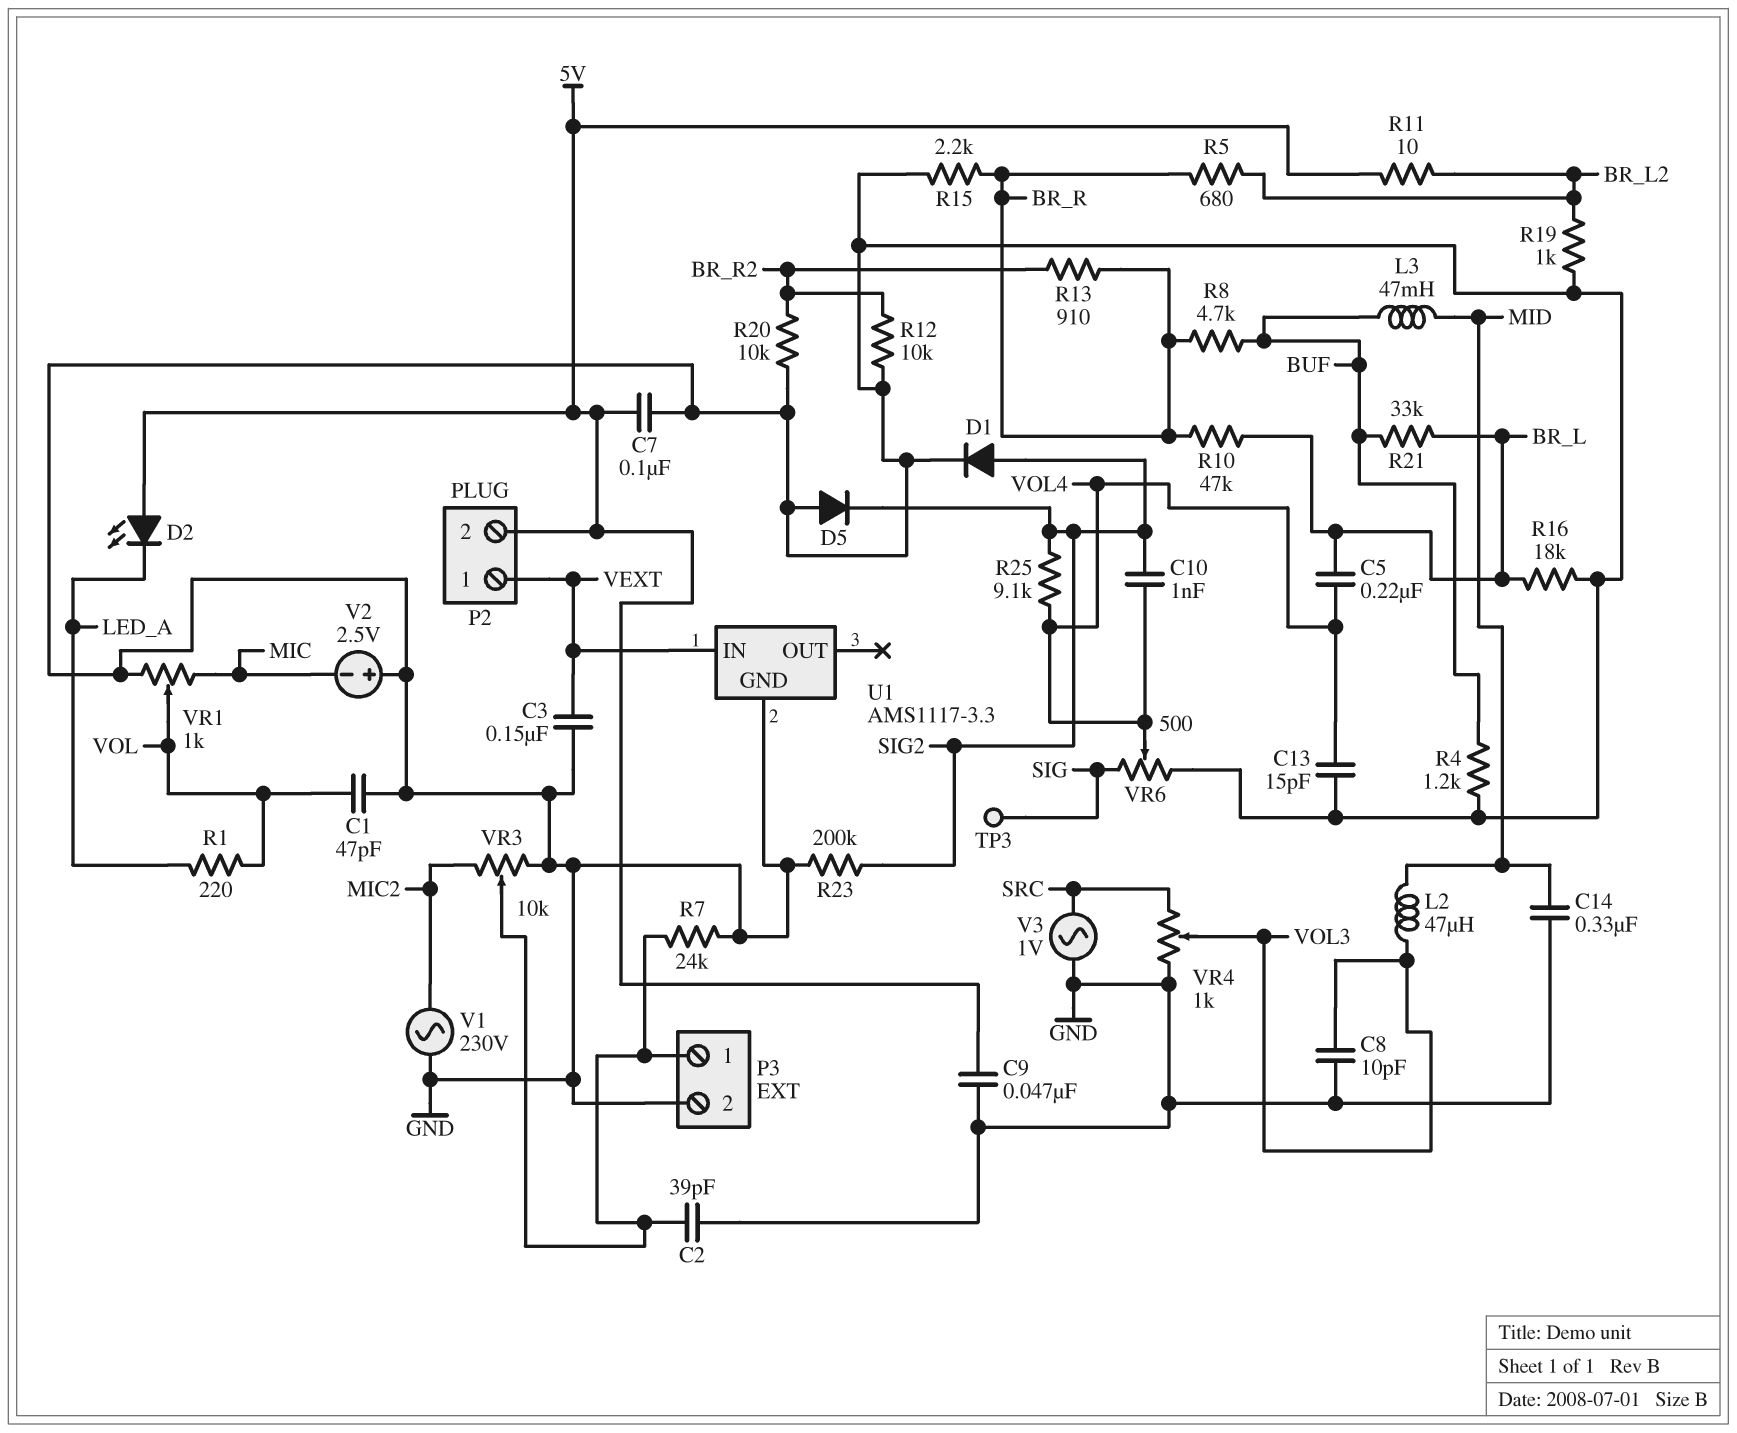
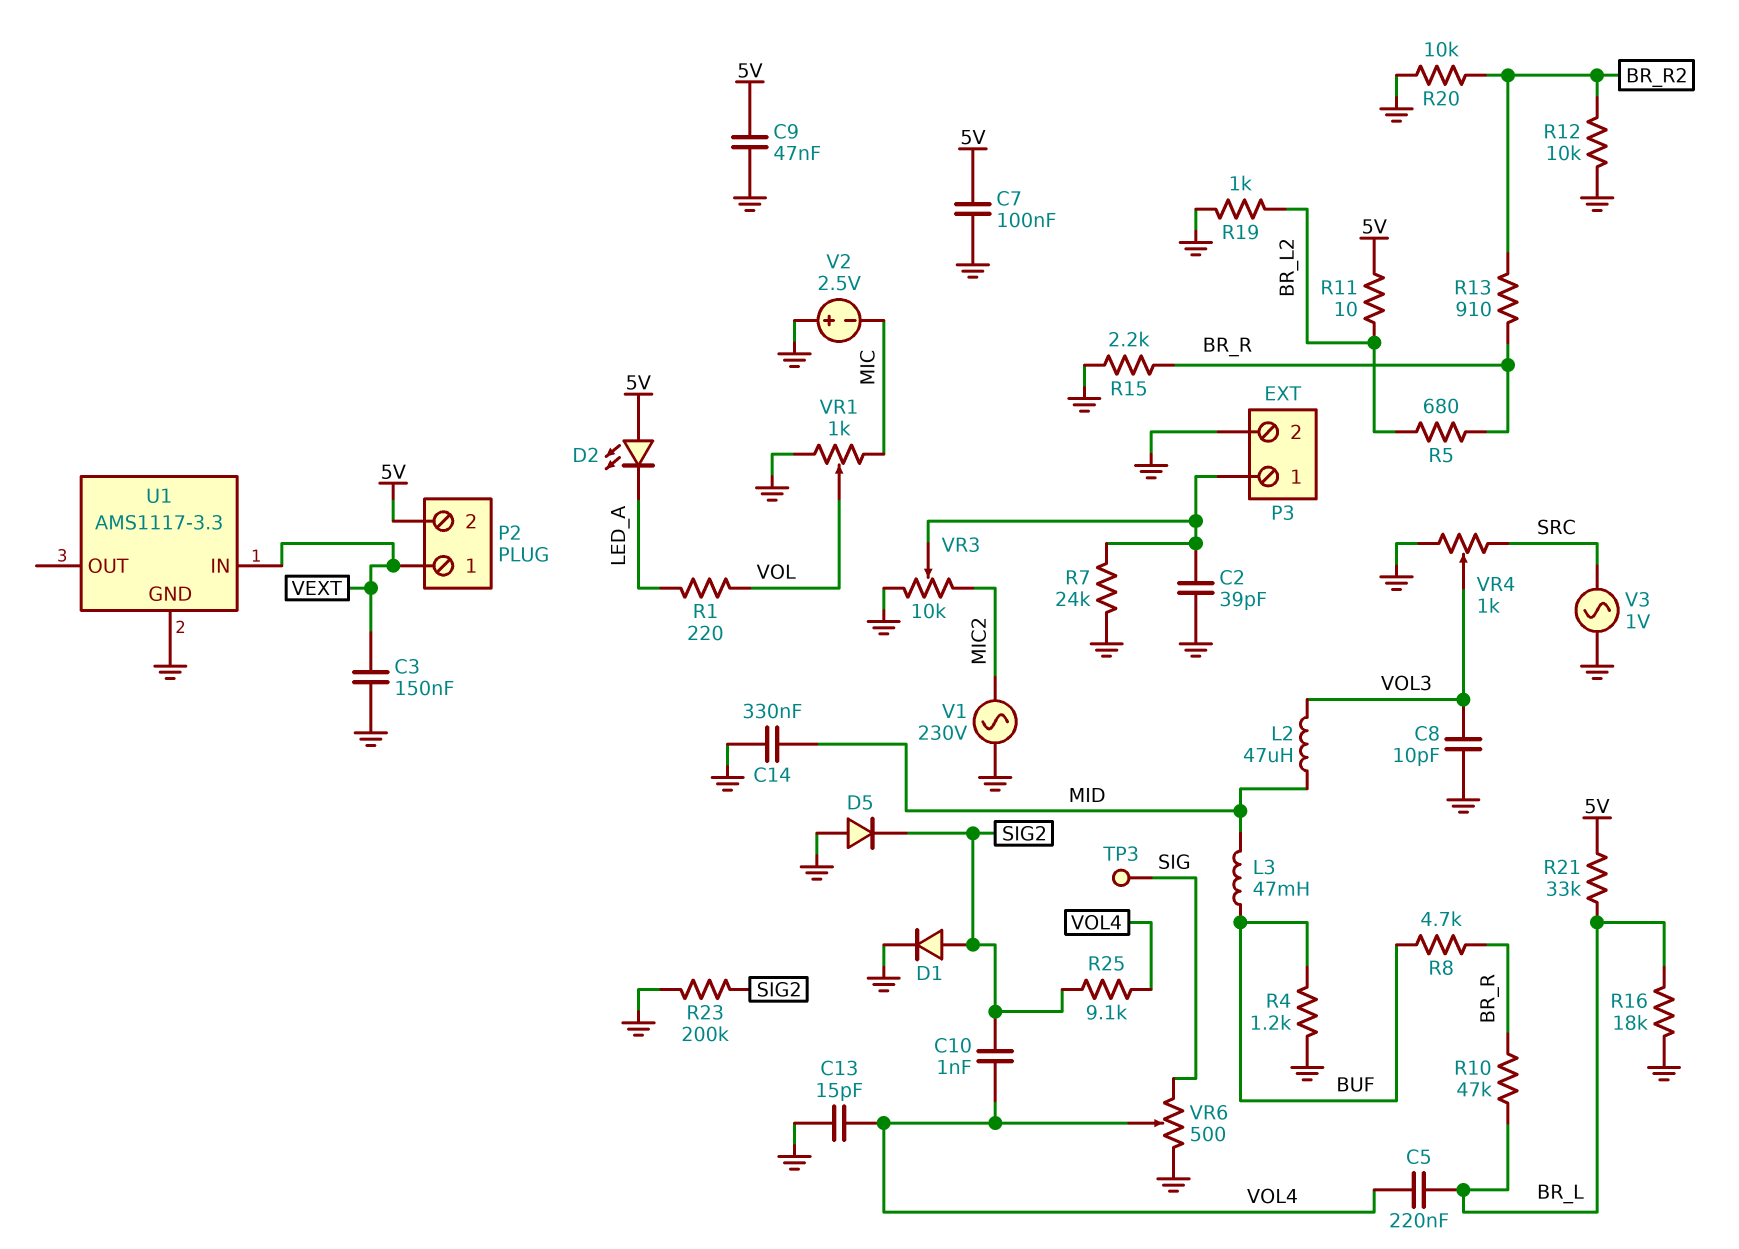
C1: 47pF (GND, VOL) -> none
R21: 33k (BR_L, BUF) -> 33k (5V, BR_L)

